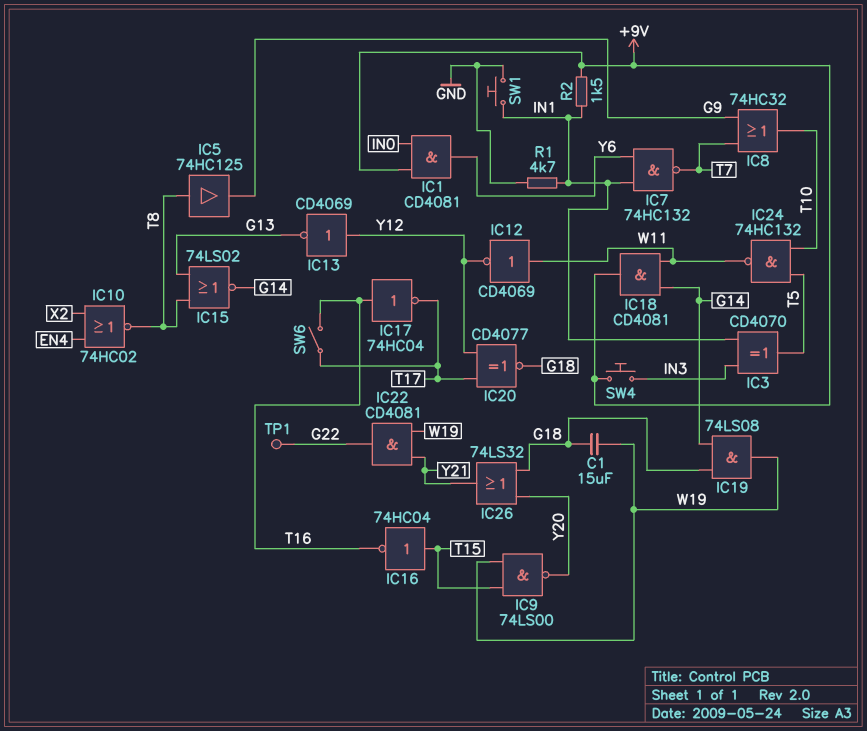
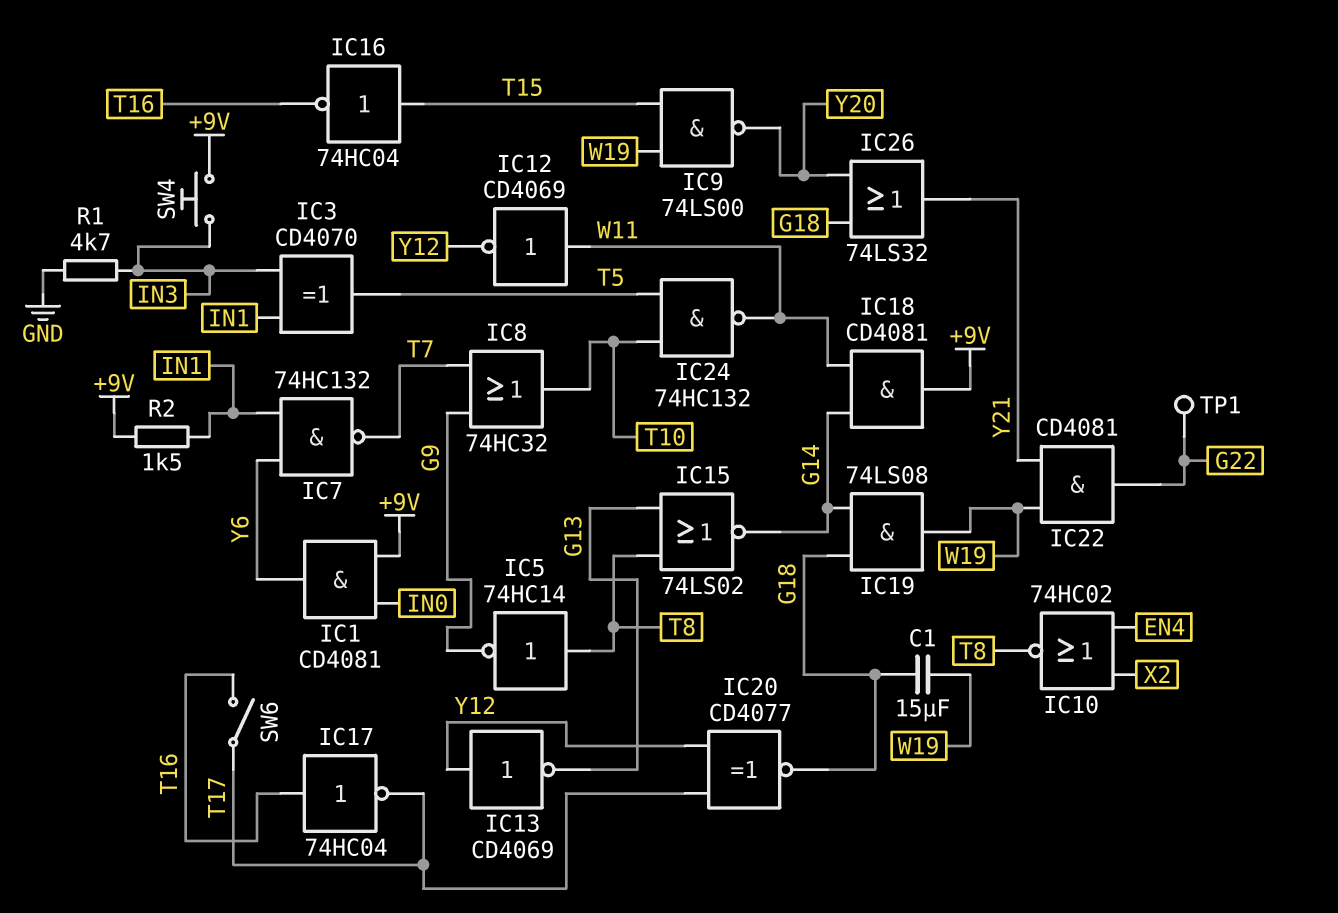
IC5: buffer 74HC125 (in T8, out G9) -> NOT 74HC14 (in T8, out G9)
R1: 4.7k (GND, IN1) -> 4.7k (GND, IN3)
SW1: button (GND, IN1) -> none

